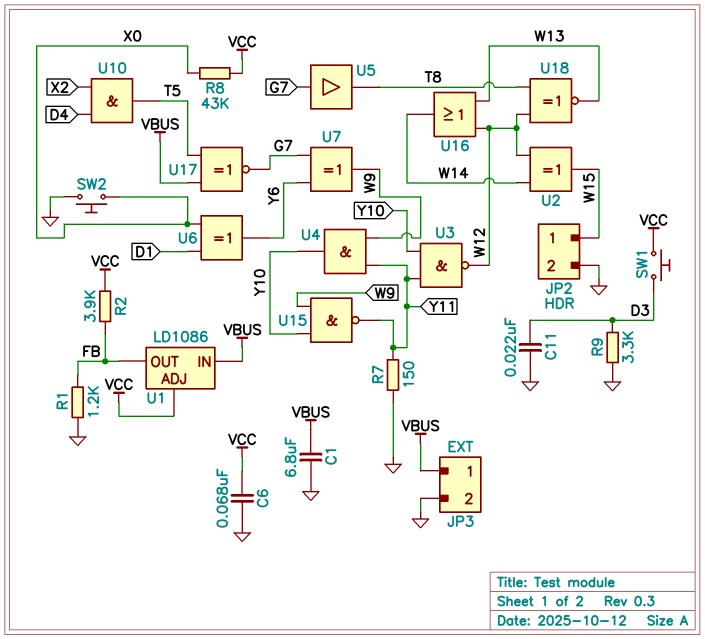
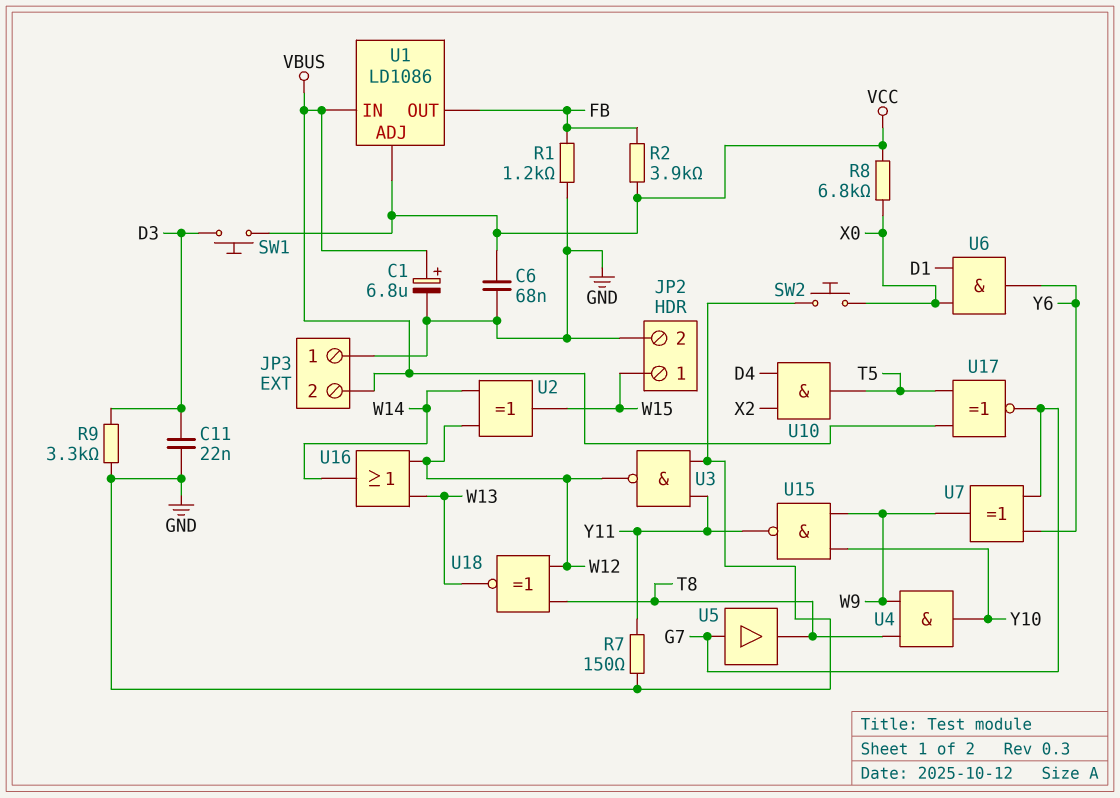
C1: 6.8uF (GND, VBUS) -> 6.8uF (plus VBUS, minus GND)
JP3 pin 1: VBUS -> GND
JP3 pin 2: GND -> VBUS
R8: 43k (VCC, X0) -> 6.8k (VCC, X0)
U3: NAND (in Y10, in Y11, out W12) -> NAND (in GND, in Y11, out W12)
U4: AND (in W9, in Y11, out Y10) -> AND (in T8, in W9, out Y10)
U6: XOR (in D1, in X0, out Y6) -> AND (in D1, in X0, out Y6)

